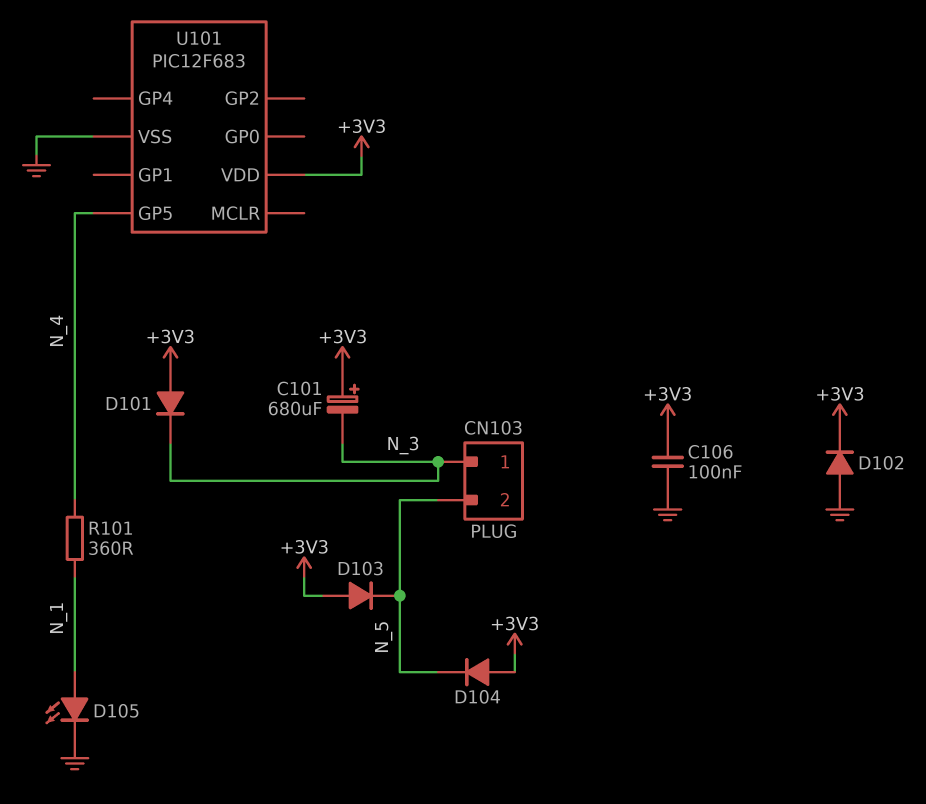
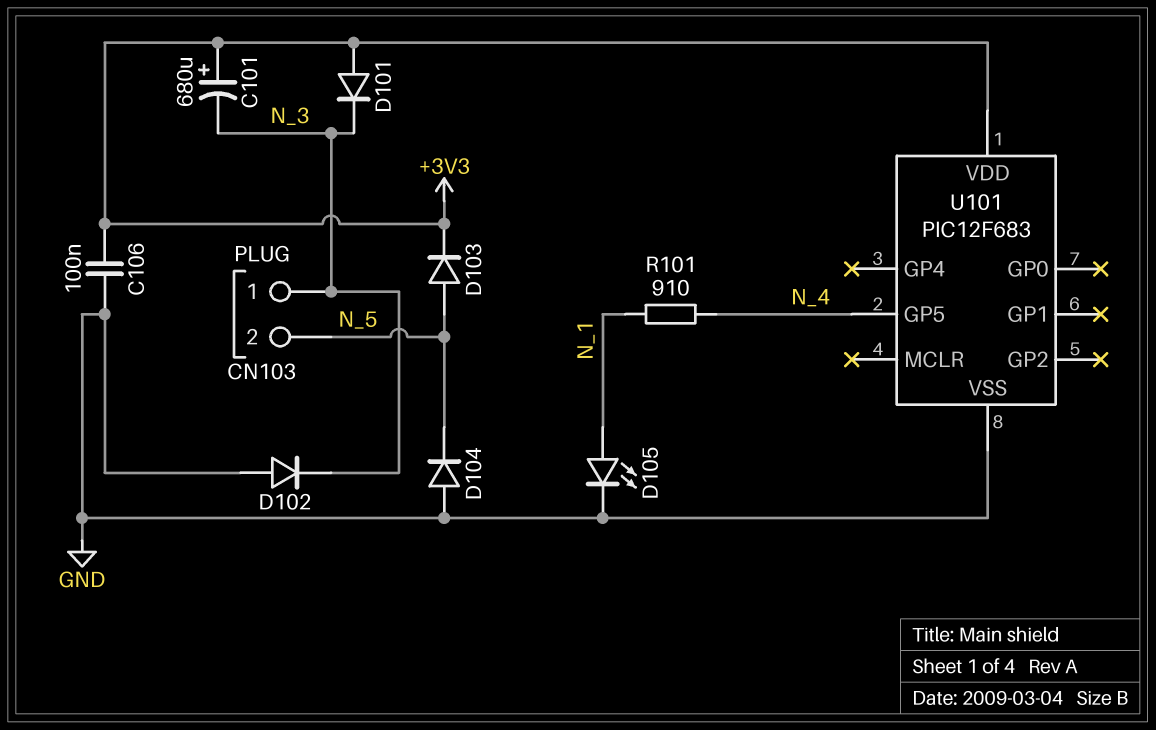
D102: diode (A GND, K +3V3) -> diode (A GND, K N_3)
D103: diode (A +3V3, K N_5) -> diode (A N_5, K +3V3)
D104: diode (A +3V3, K N_5) -> diode (A GND, K N_5)
R101: 360 (N_1, N_4) -> 910 (N_1, N_4)

